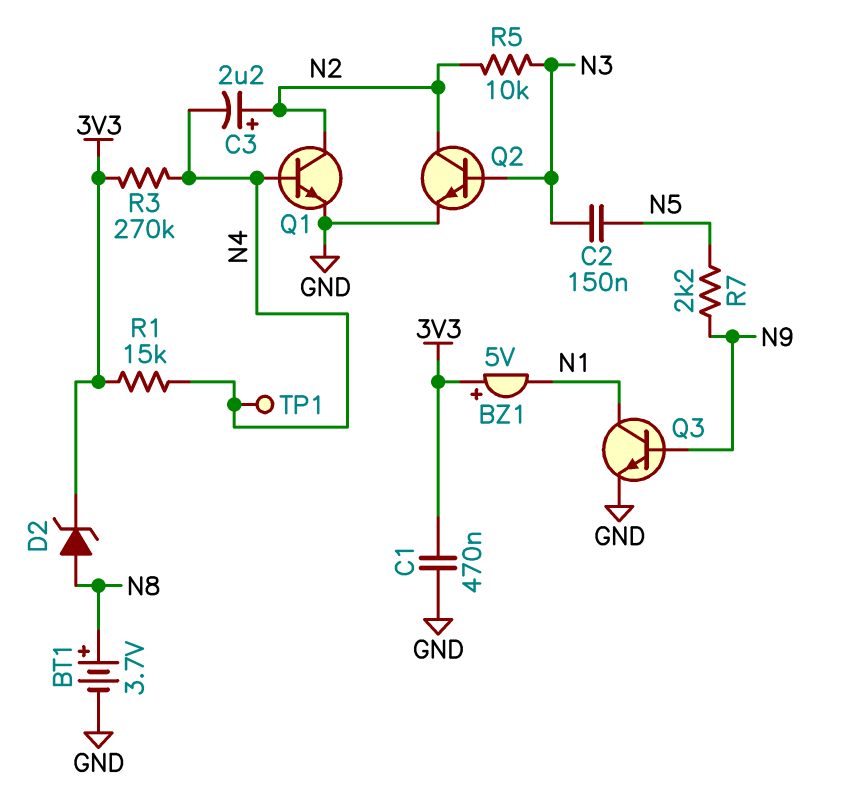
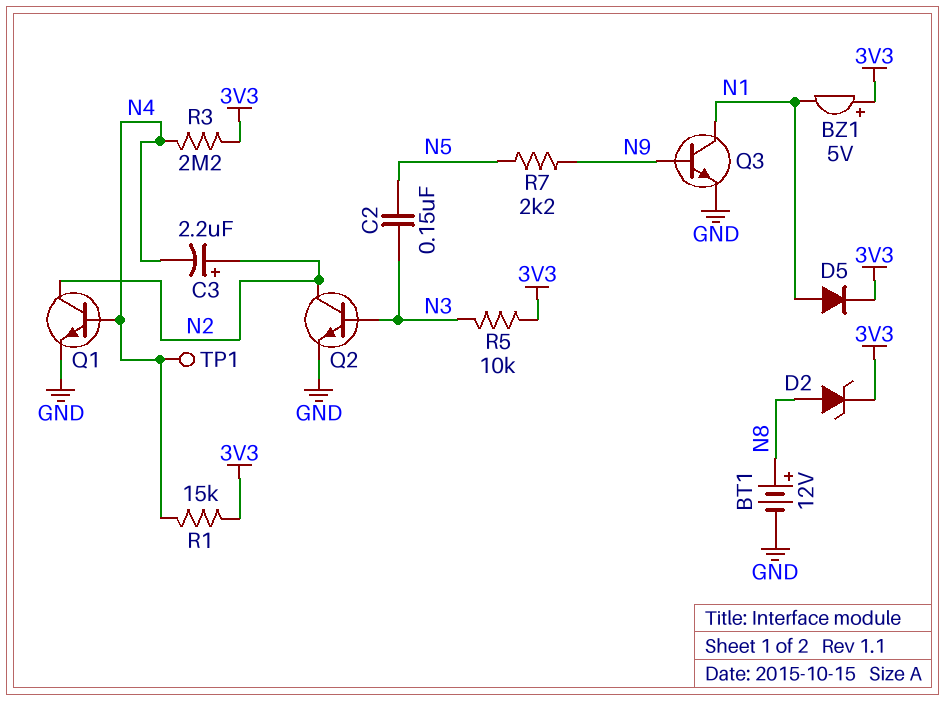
BT1: 3.7V (plus N8, minus GND) -> 12V (plus N8, minus GND)
C1: 470nF (3V3, GND) -> none
D5: none -> diode (A N1, K 3V3)
R3: 270k (3V3, N4) -> 2.2M (3V3, N4)
R5: 10k (N2, N3) -> 10k (3V3, N3)

